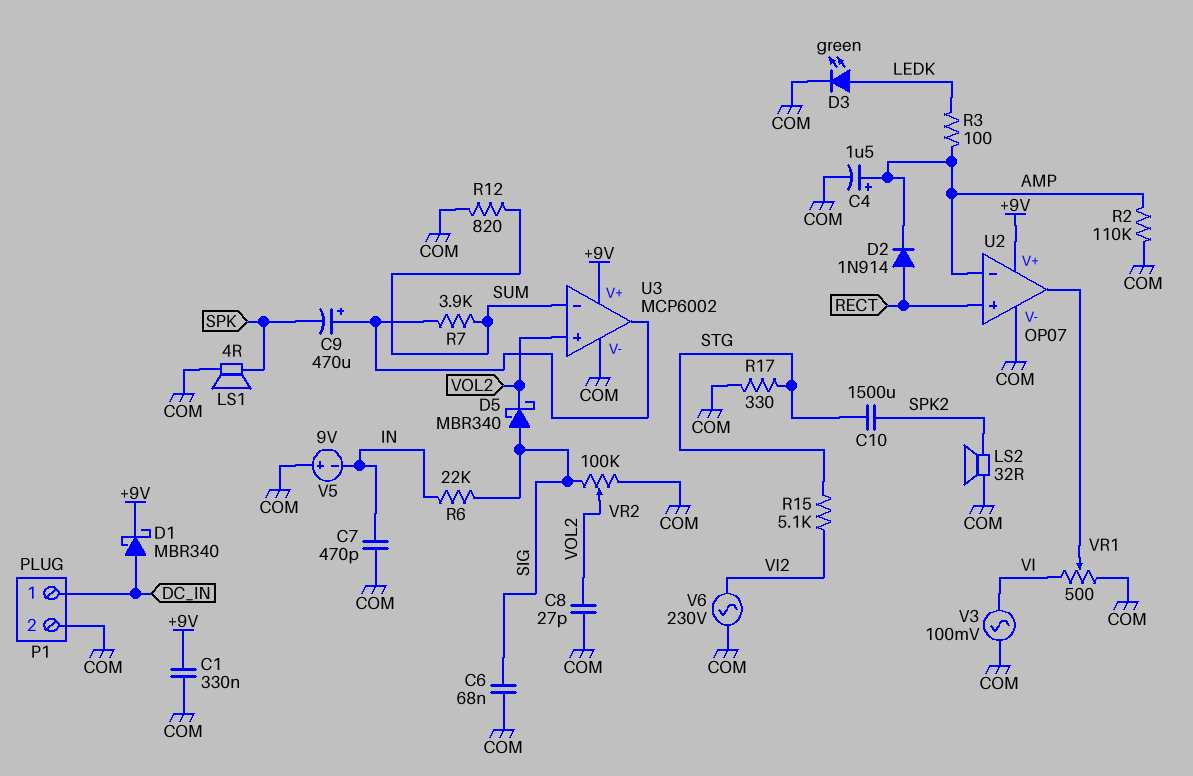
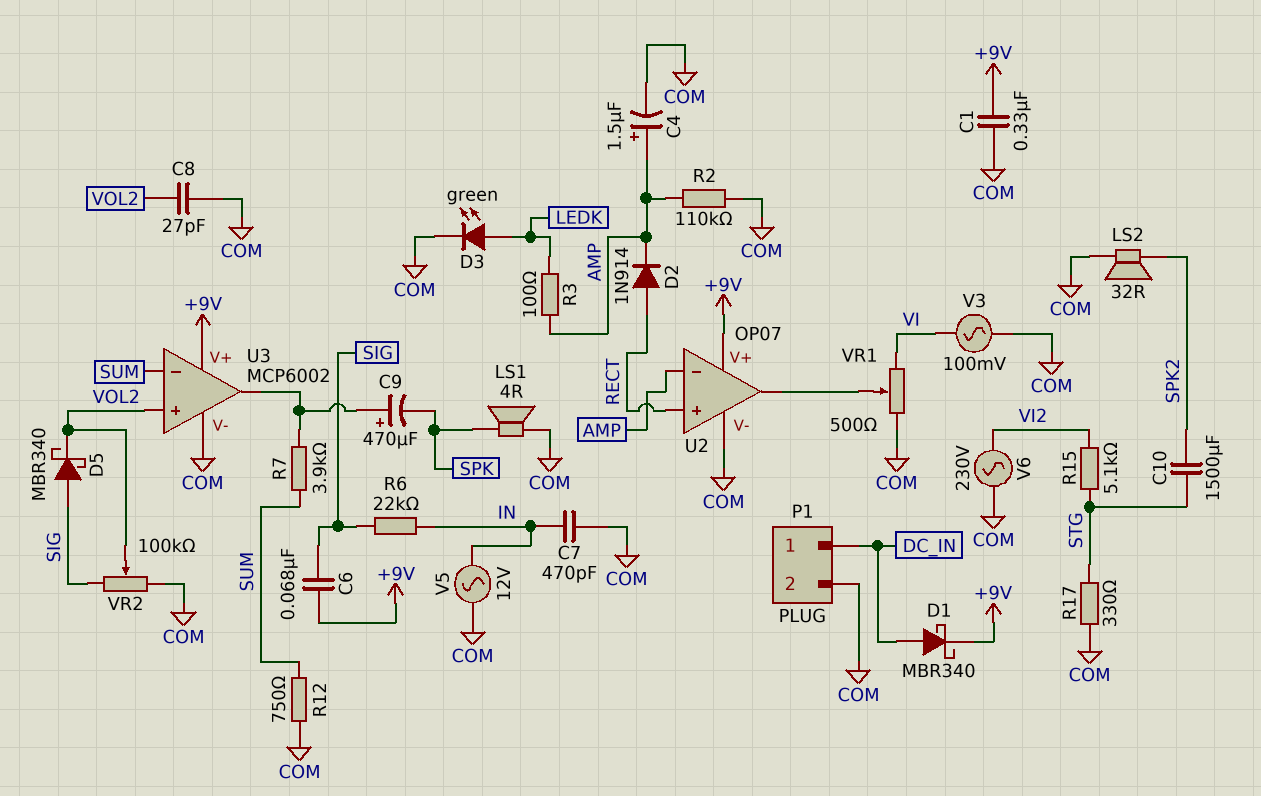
C6: 68nF (COM, SIG) -> 68nF (+9V, SIG)
R12: 820 (COM, SUM) -> 750 (COM, SUM)
V5: 9V (plus COM, minus IN) -> AC 12V (COM, IN)

